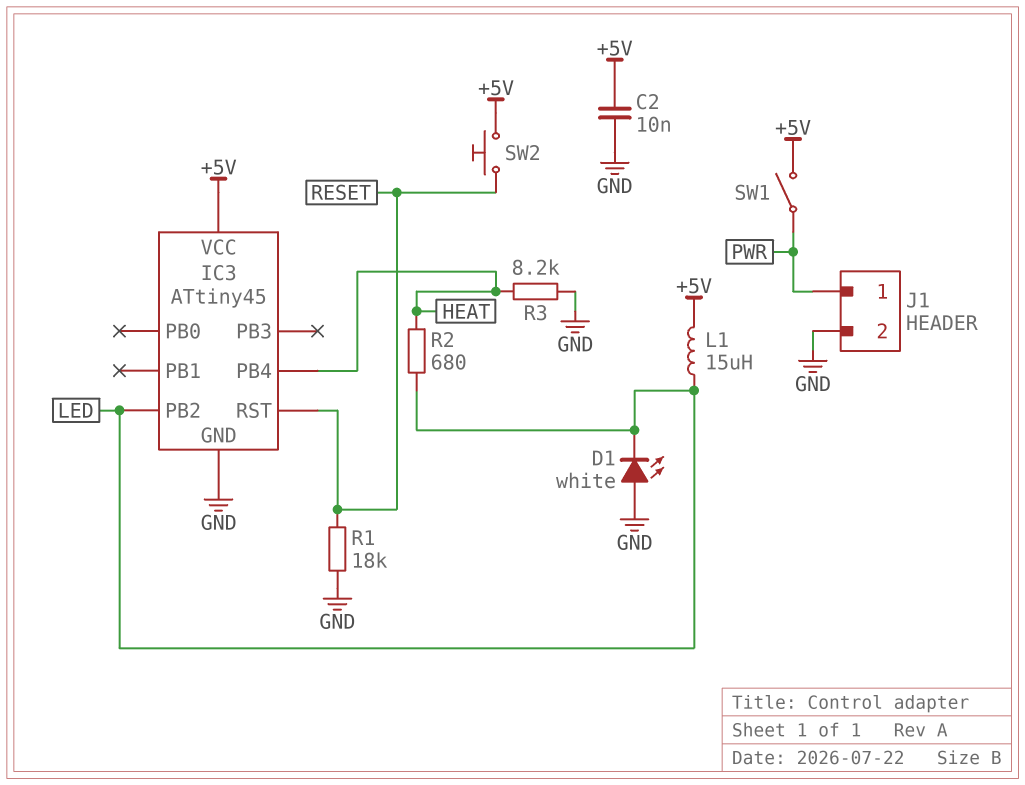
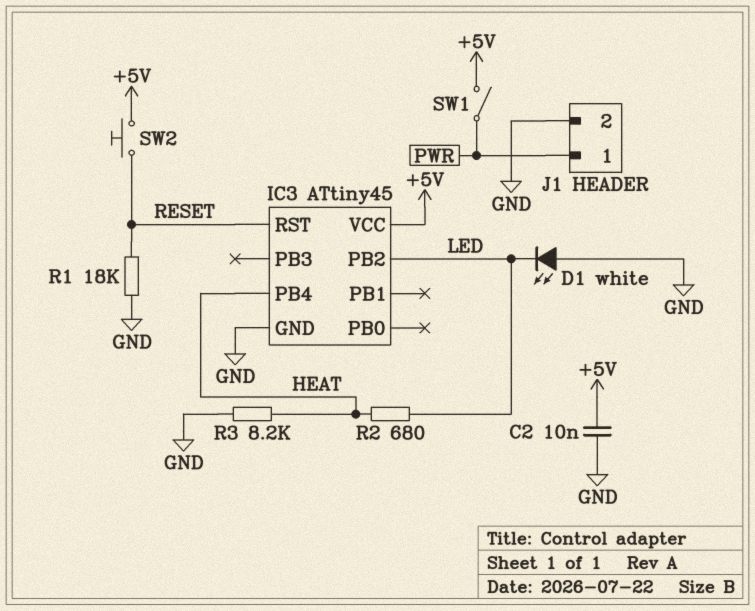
L1: 15uH (+5V, LED) -> none

